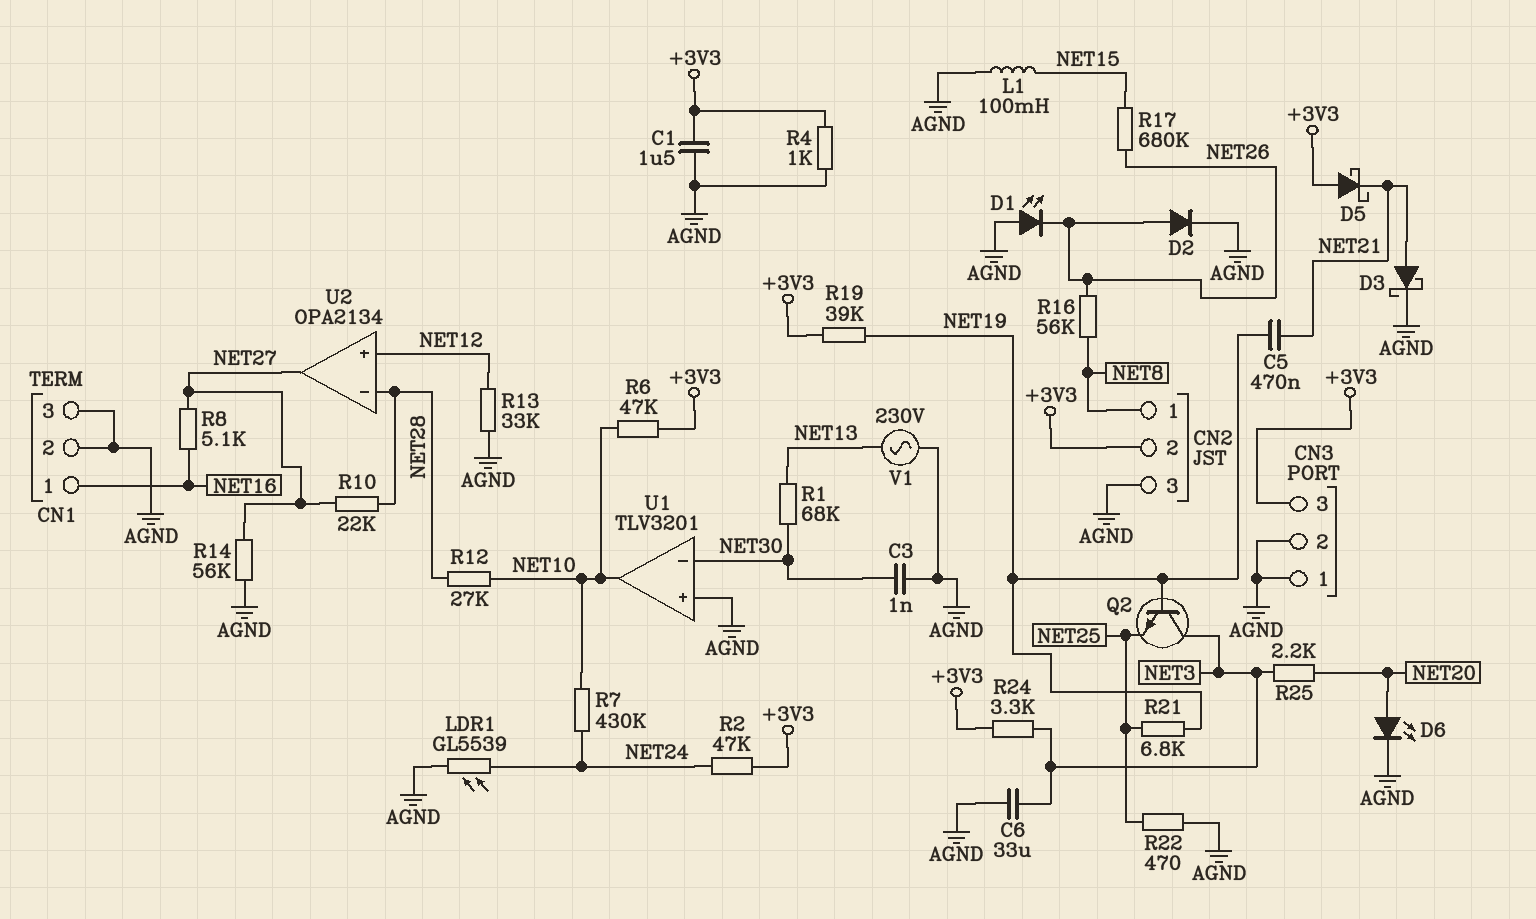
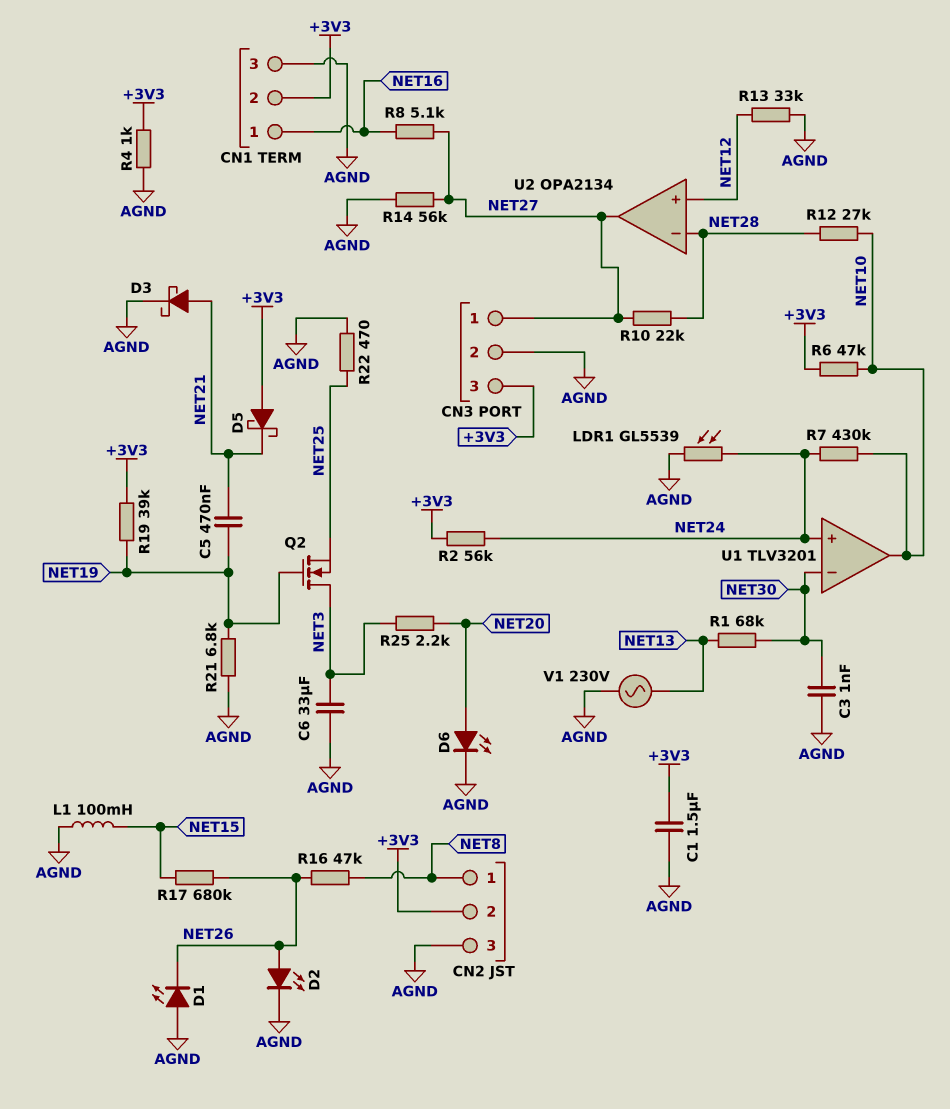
CN1 pin 2: AGND -> +3V3
CN3 pin 1: AGND -> NET27
D2: diode (A NET26, K AGND) -> LED (A NET26, K AGND)
Q2: NPN (B NET19, C NET3, E NET25) -> NMOS (G NET19, D NET3, S NET25)
R2: 47k (+3V3, NET24) -> 56k (+3V3, NET24)
R16: 56k (NET8, NET26) -> 47k (NET8, NET26)
R21: 6.8k (NET19, NET25) -> 6.8k (AGND, NET19)
R24: 3.3k (+3V3, NET3) -> none
U1 pin in+: AGND -> NET24

